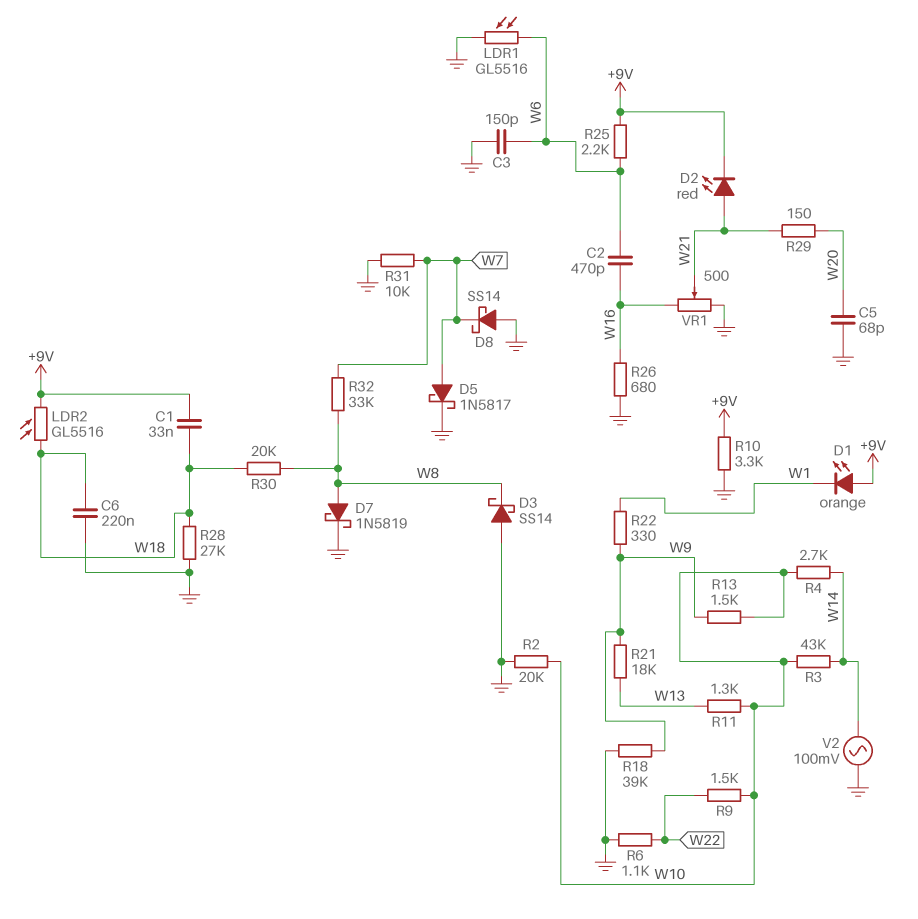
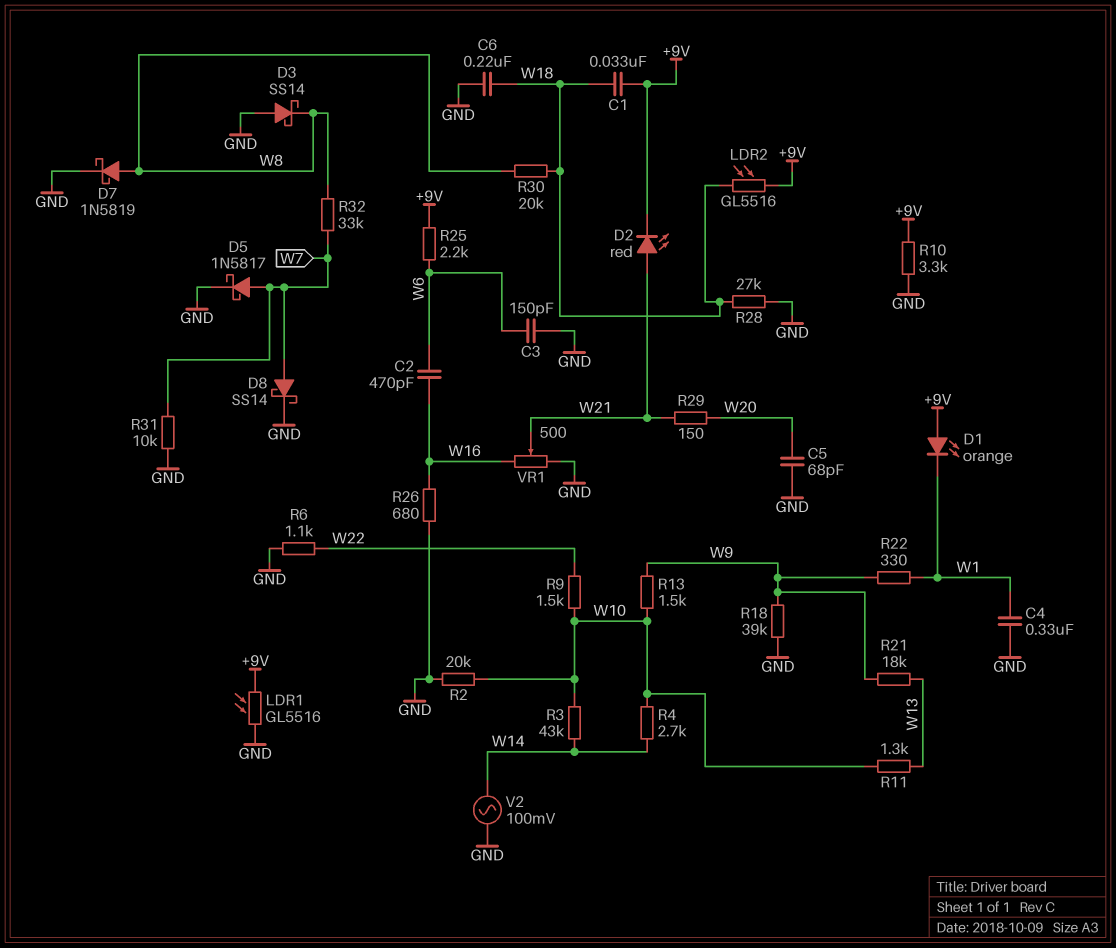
C4: none -> 330nF (GND, W1)
D8: schottky SS14 (A GND, K W7) -> schottky SS14 (A W7, K GND)
LDR1: GL5516 (GND, W6) -> GL5516 (+9V, GND)

